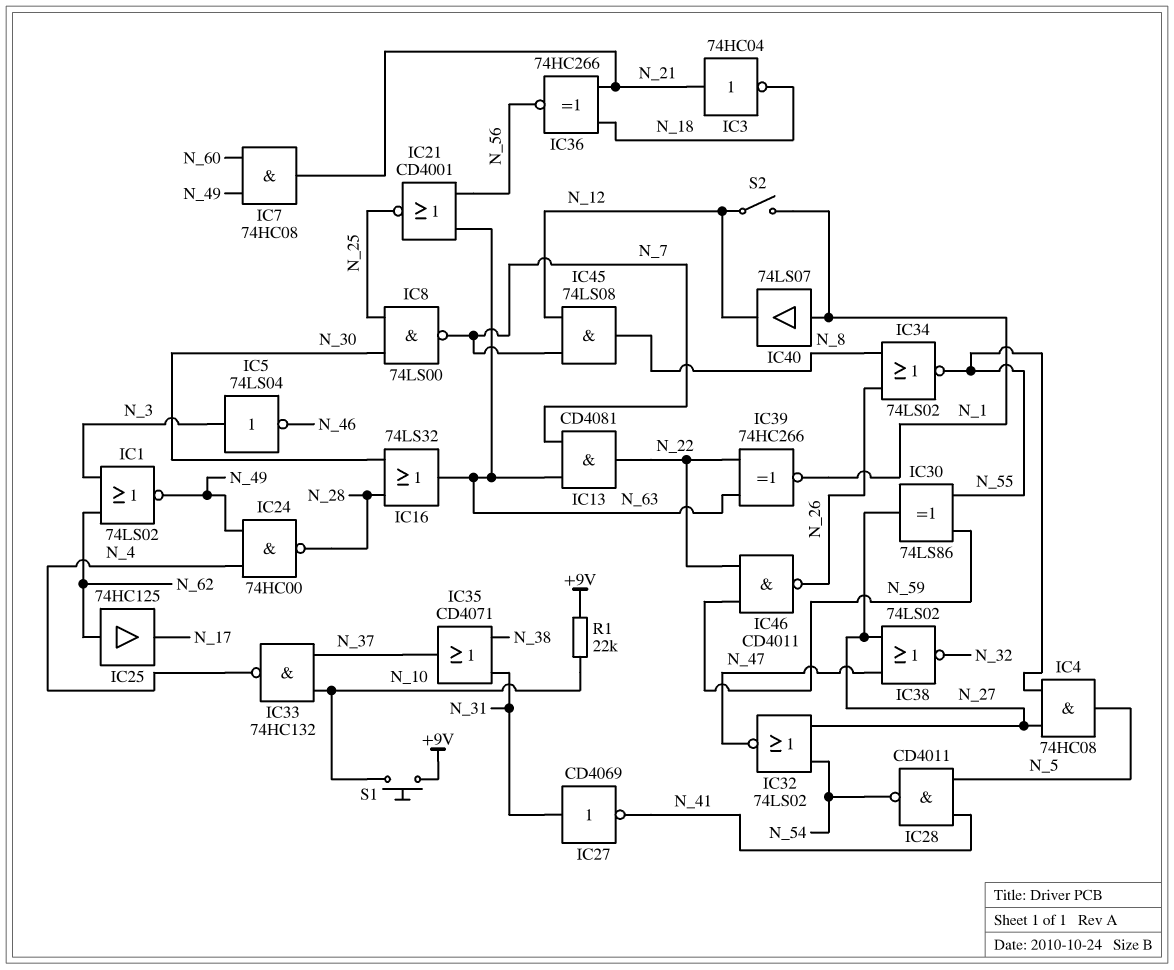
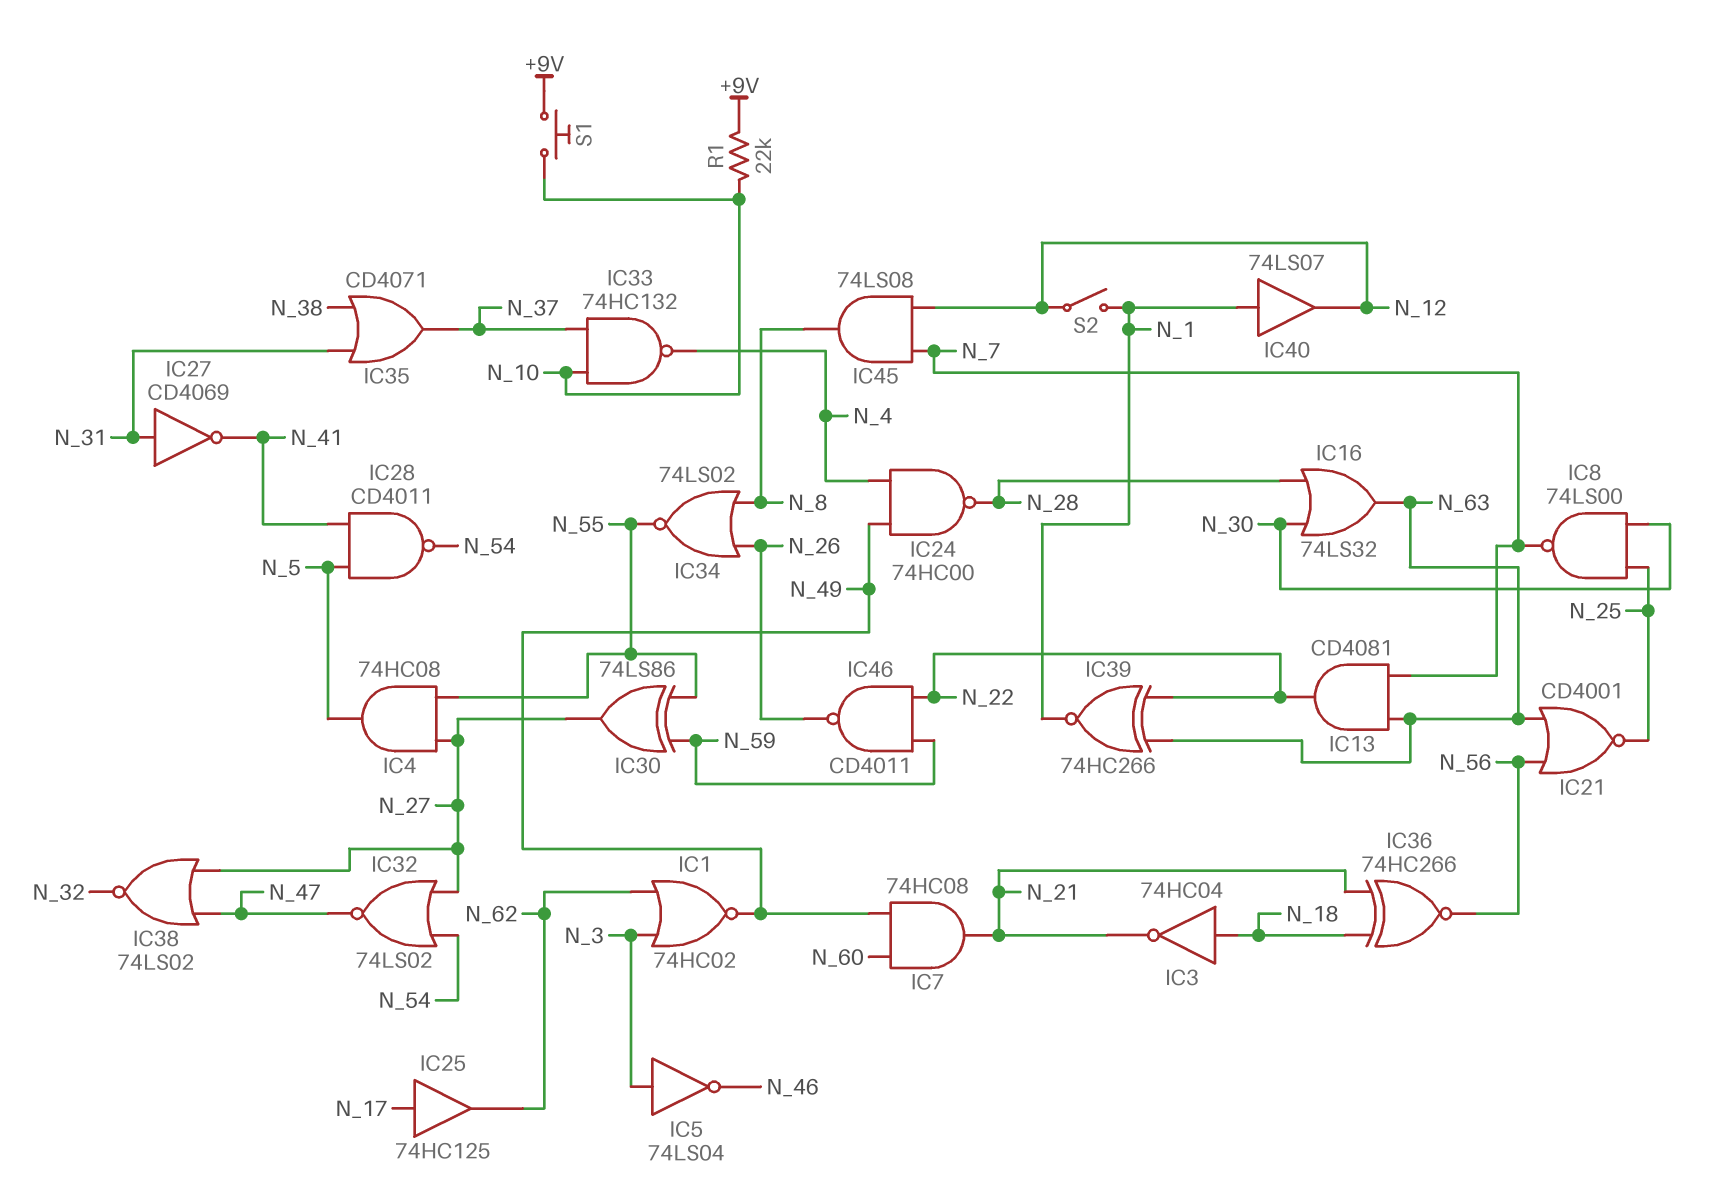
IC1: NOR 74LS02 (in N_3, in N_62, out N_49) -> NOR 74HC02 (in N_3, in N_62, out N_49)
IC3: NOT 74HC04 (in N_21, out N_18) -> NOT 74HC04 (in N_18, out N_21)
IC25: buffer 74HC125 (in N_62, out N_17) -> buffer 74HC125 (in N_17, out N_62)

